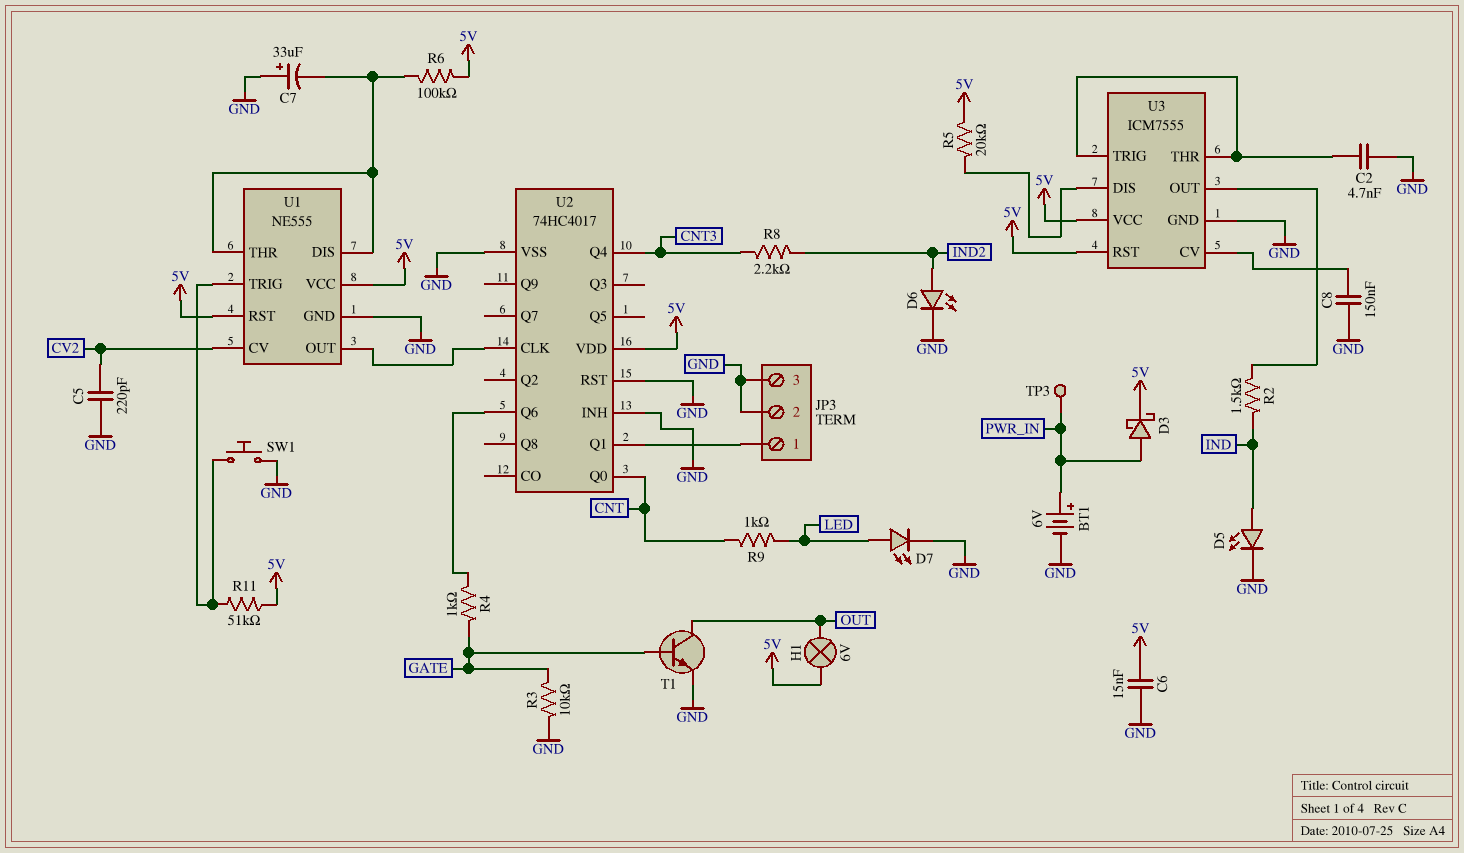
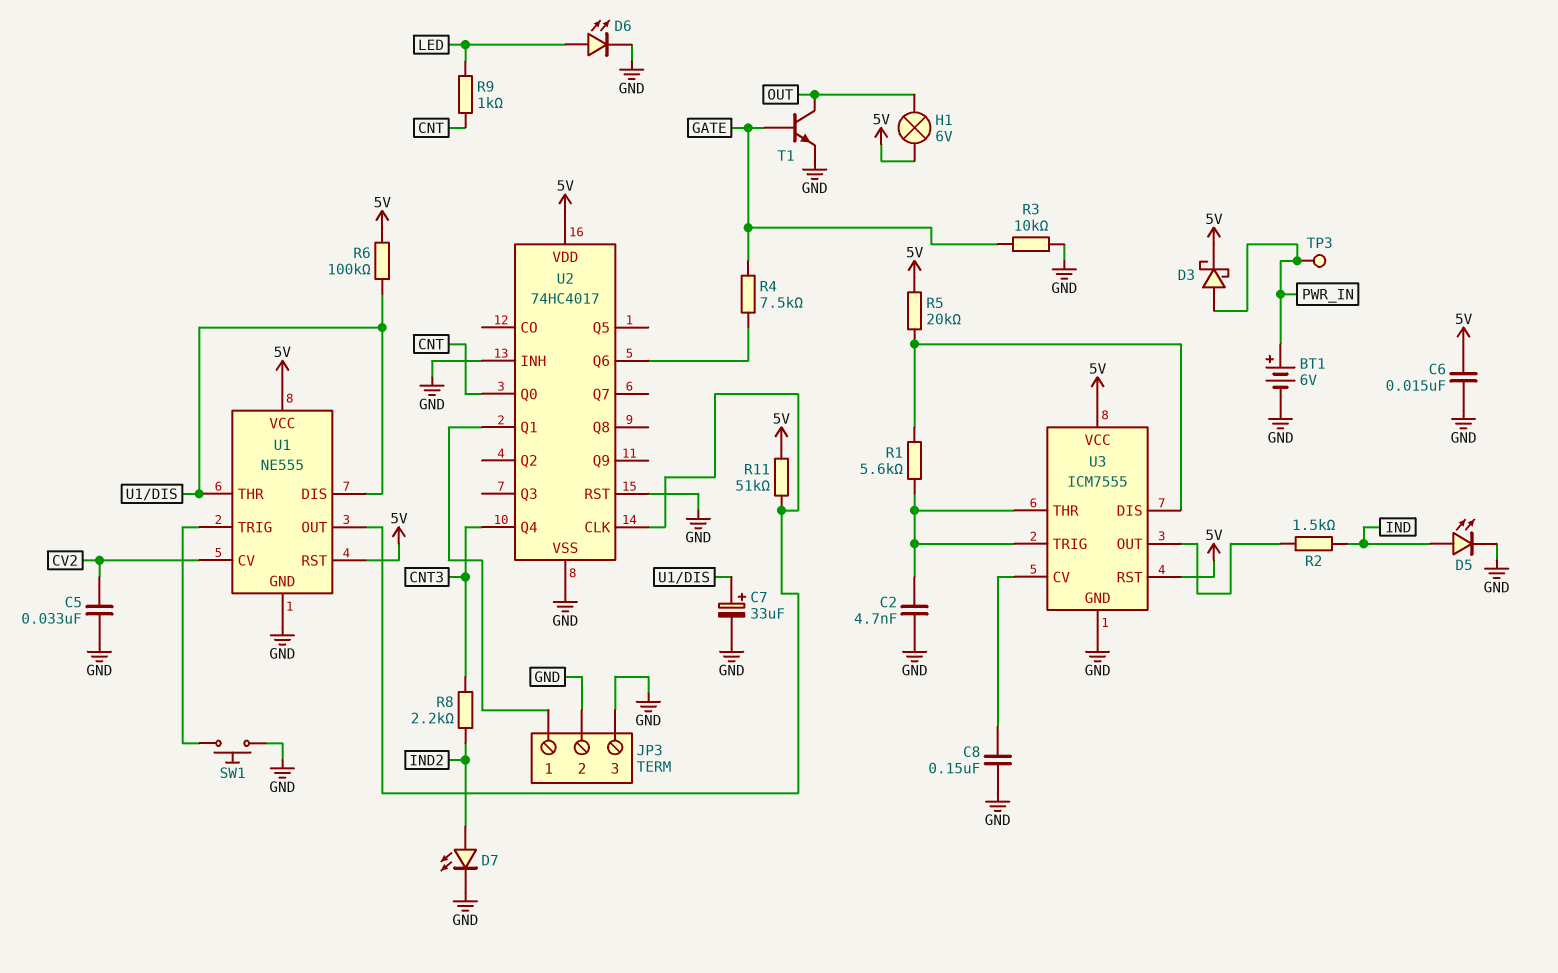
C5: 220pF (CV2, GND) -> 33nF (CV2, GND)
C7: 33uF (plus GND, minus U1/DIS) -> 33uF (plus U1/DIS, minus GND)
D6: LED (A IND2, K GND) -> LED (A LED, K GND)
D7: LED (A LED, K GND) -> LED (A IND2, K GND)
R1: none -> 5.6k (U3/DIS, U3/THR)
R4: 1k (GATE, U2/Q6) -> 7.5k (GATE, U2/Q6)
R11: 51k (5V, U1/TRIG) -> 51k (5V, U1/OUT)

